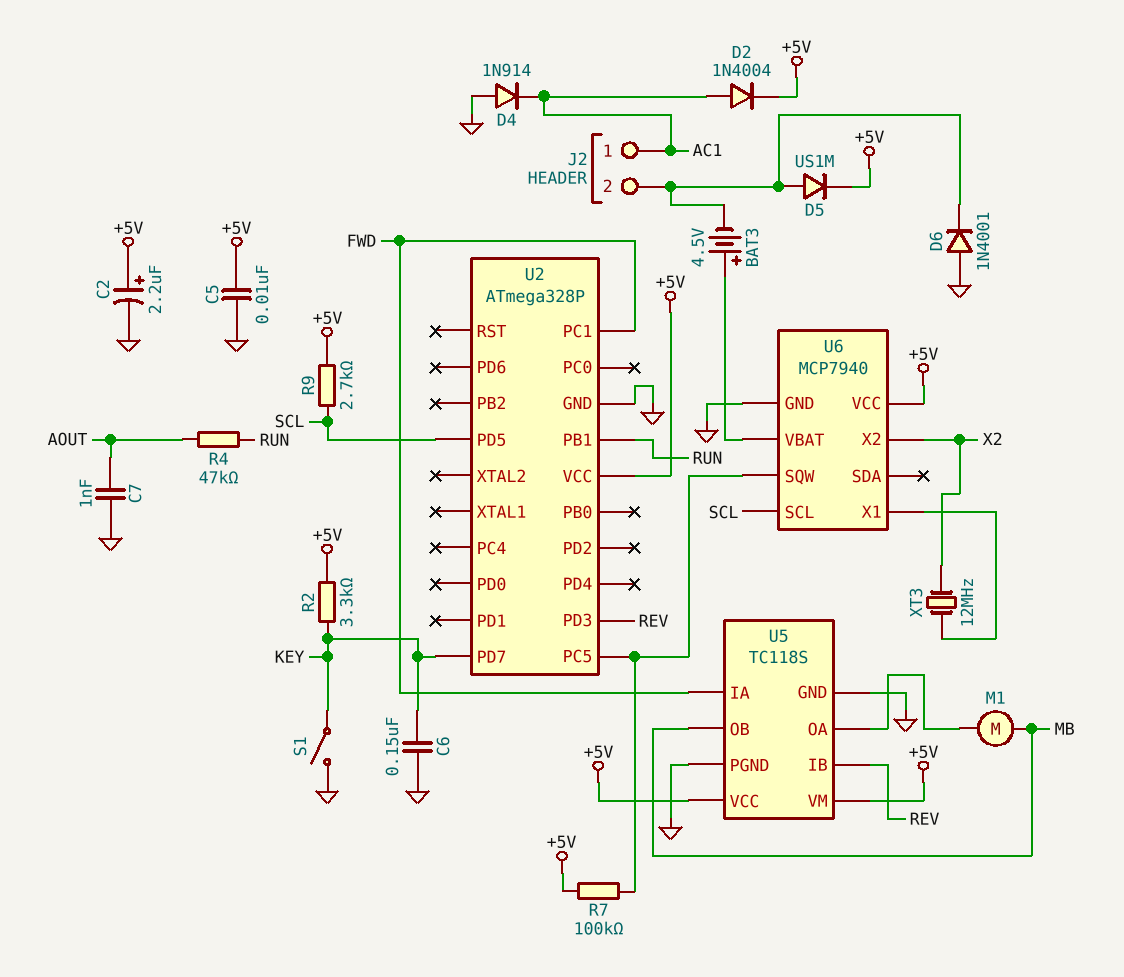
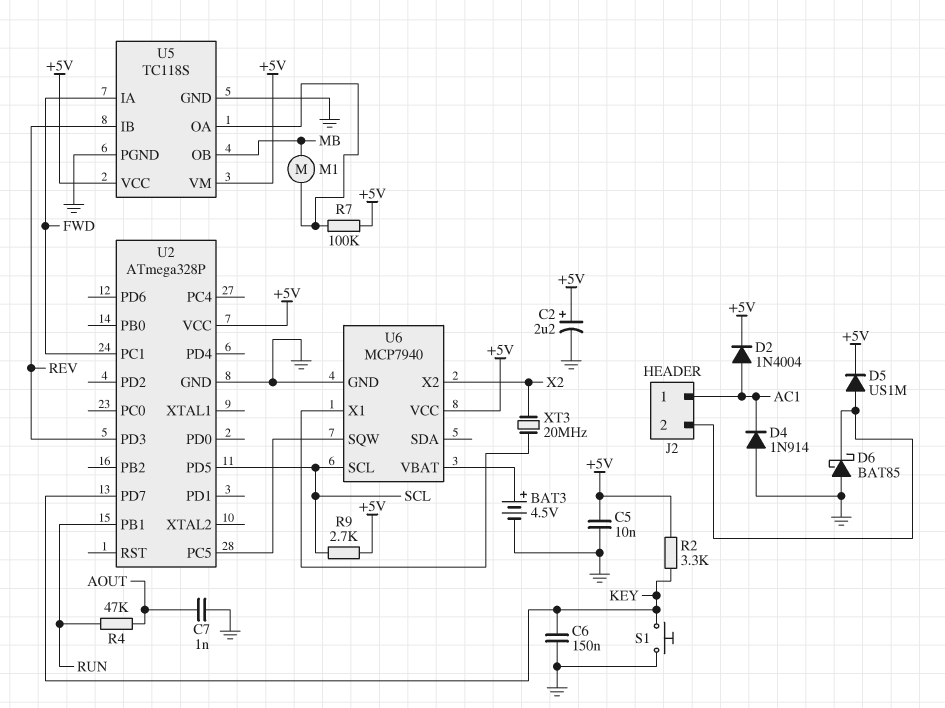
BAT3: 4.5V (plus U6/VBAT, minus J2/2) -> 4.5V (plus U6/VBAT, minus GND)
D6: diode 1N4001 (A GND, K J2/2) -> schottky BAT85 (A GND, K J2/2)
R7: 100k (+5V, U2/PC5) -> 100k (+5V, U5/OA)
S1: switch (GND, KEY) -> button (GND, KEY)
XT3: 12MHz (U6/X1, X2) -> 20MHz (U6/X1, X2)

